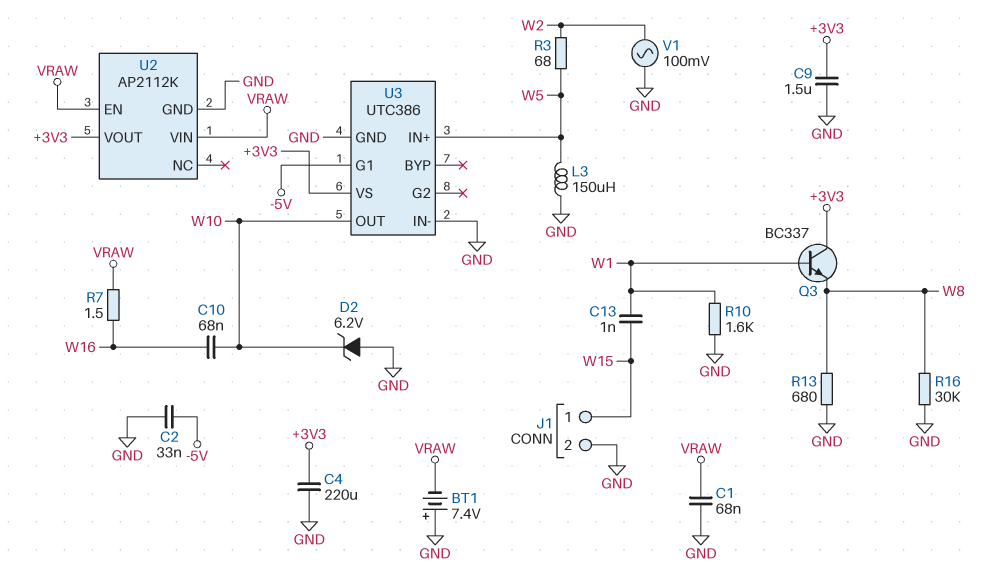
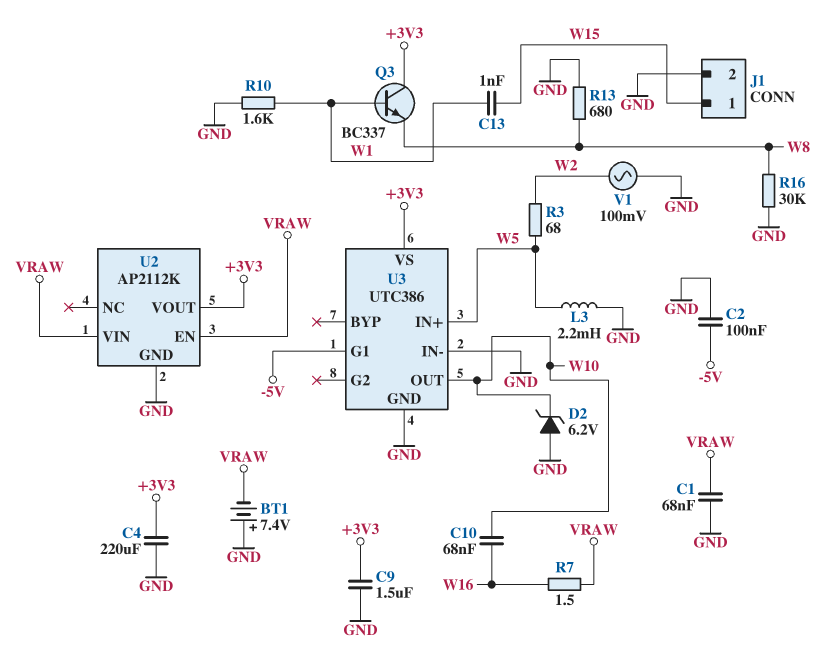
C2: 33nF (-5V, GND) -> 100nF (-5V, GND)
L3: 150uH (GND, W5) -> 2.2mH (GND, W5)

